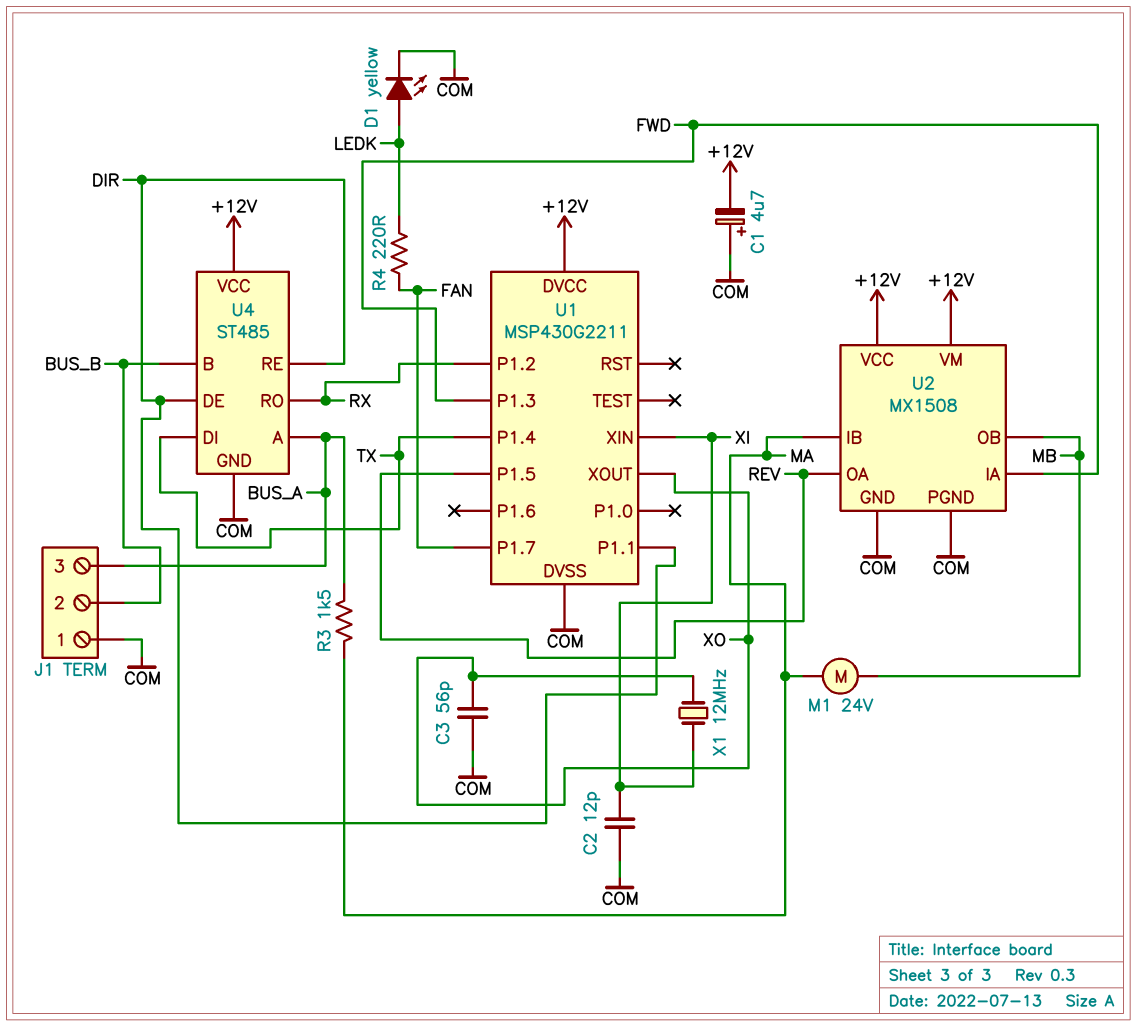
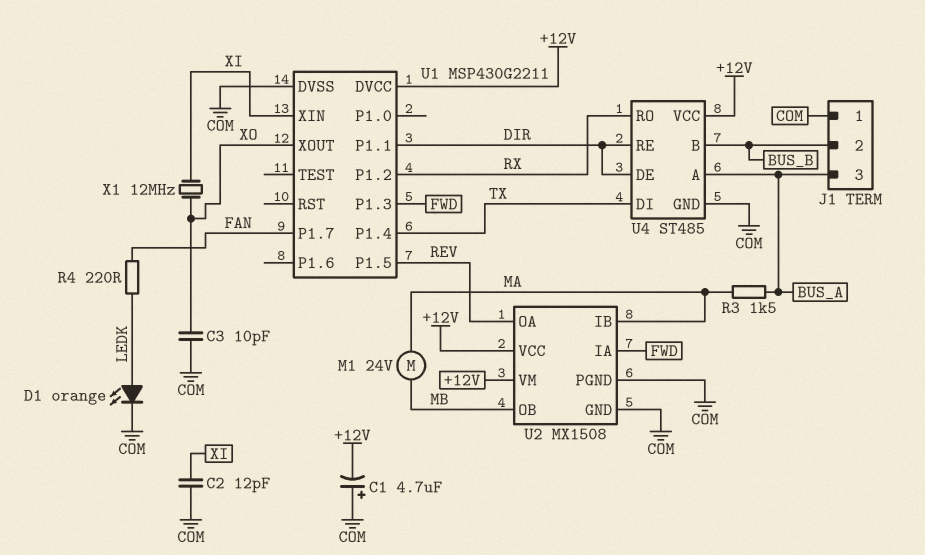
C3: 56pF (COM, XO) -> 10pF (COM, XO)
D1: LED yellow (A LEDK, K COM) -> LED orange (A LEDK, K COM)

